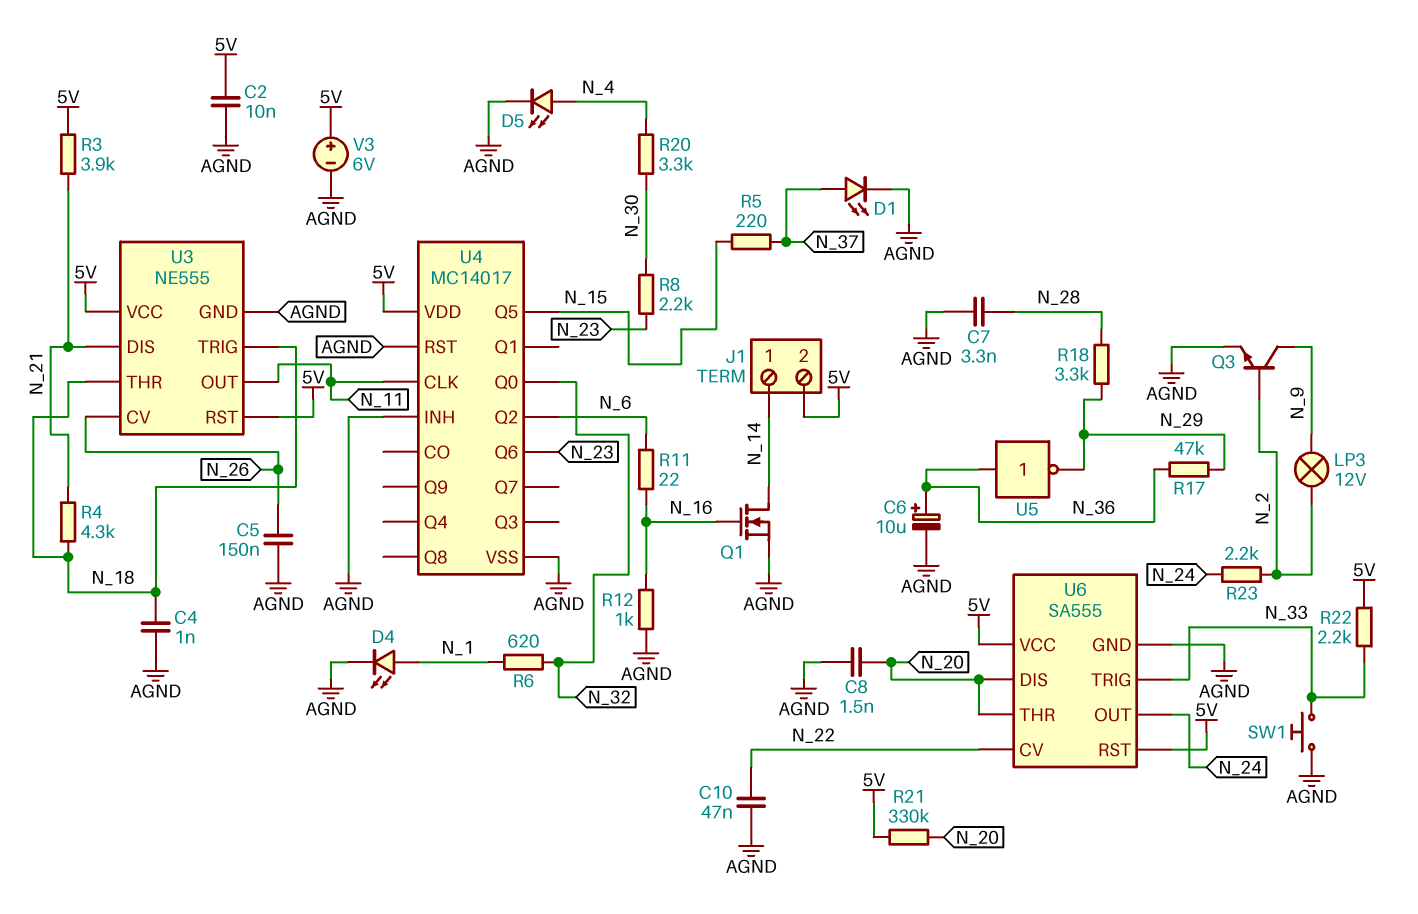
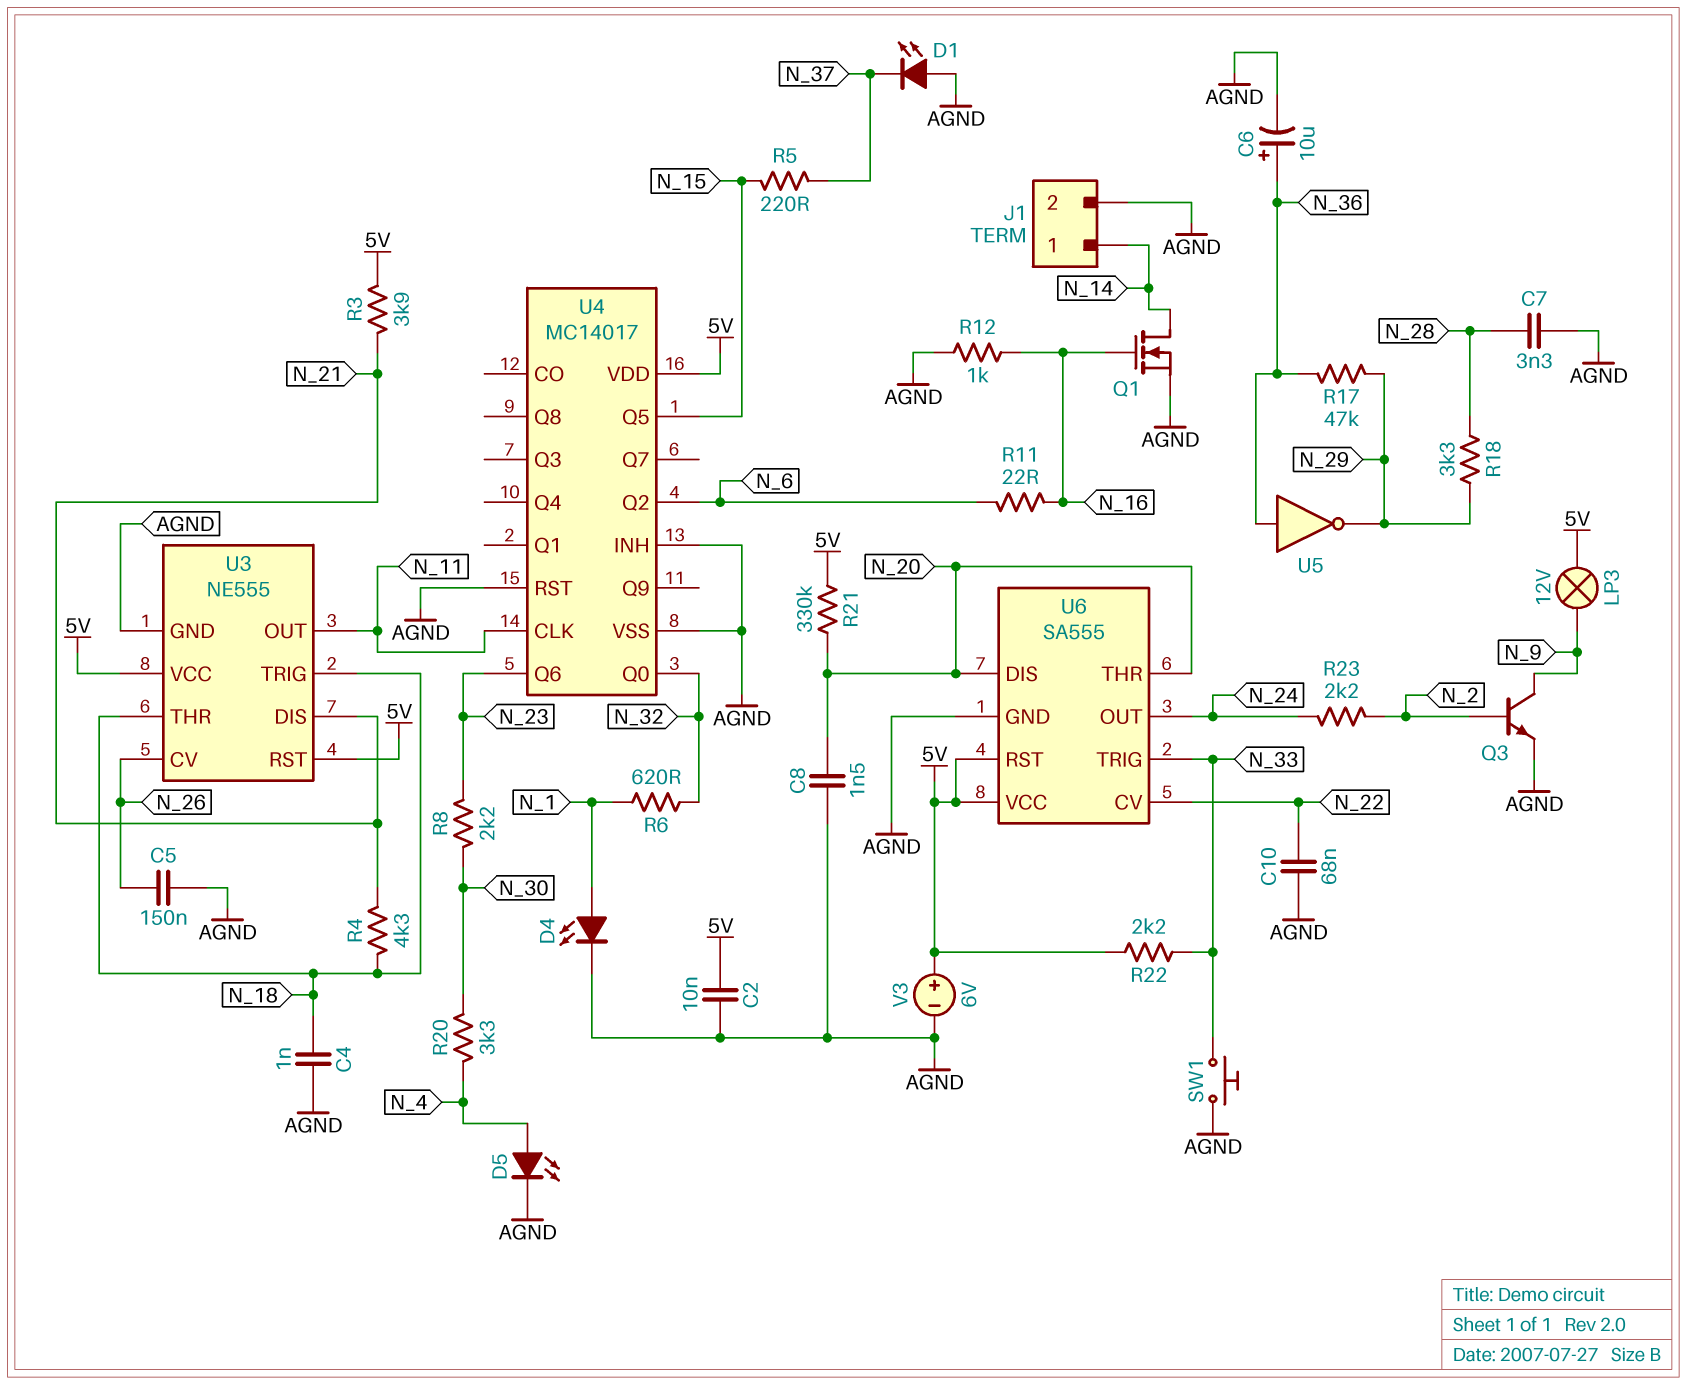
C10: 47nF (AGND, N_22) -> 68nF (AGND, N_22)
D1: LED (A N_37, K AGND) -> LED (A AGND, K N_37)
J1 pin 2: 5V -> AGND
LP3: lamp 12V (N_2, N_9) -> lamp 12V (5V, N_9)

